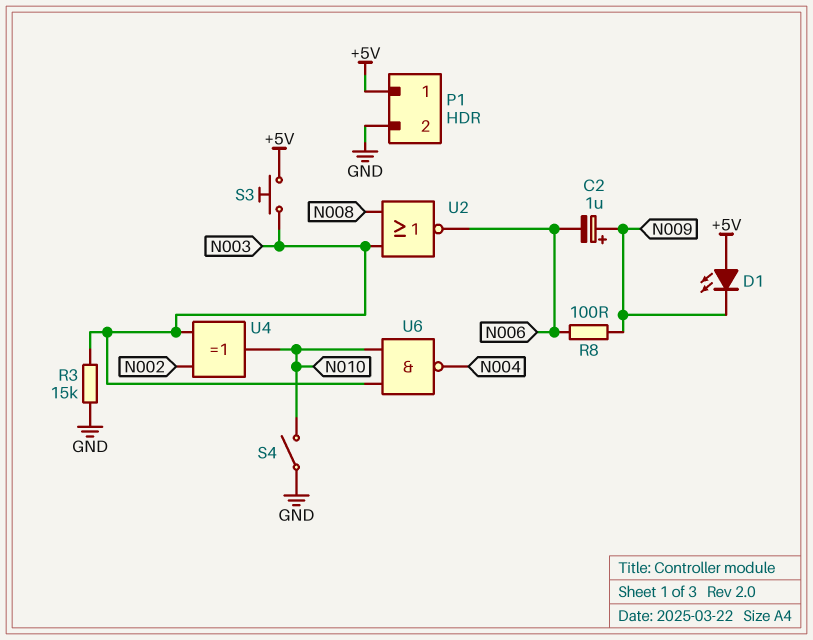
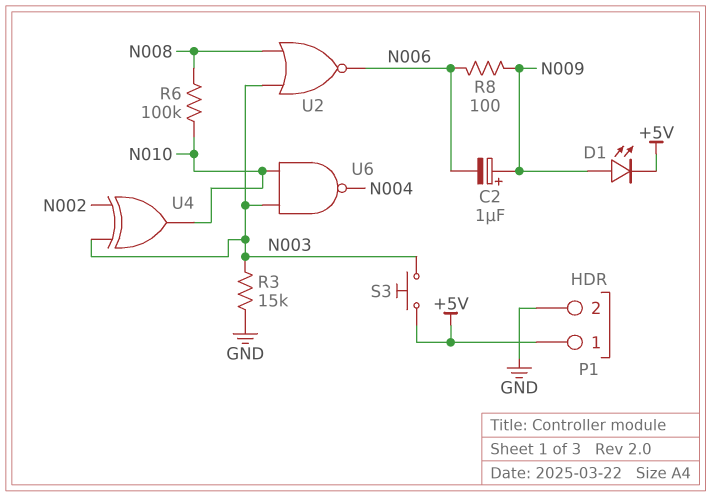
D1: LED (A +5V, K N009) -> LED (A N009, K +5V)
R6: none -> 100k (N008, N010)
S4: switch (GND, N010) -> none

